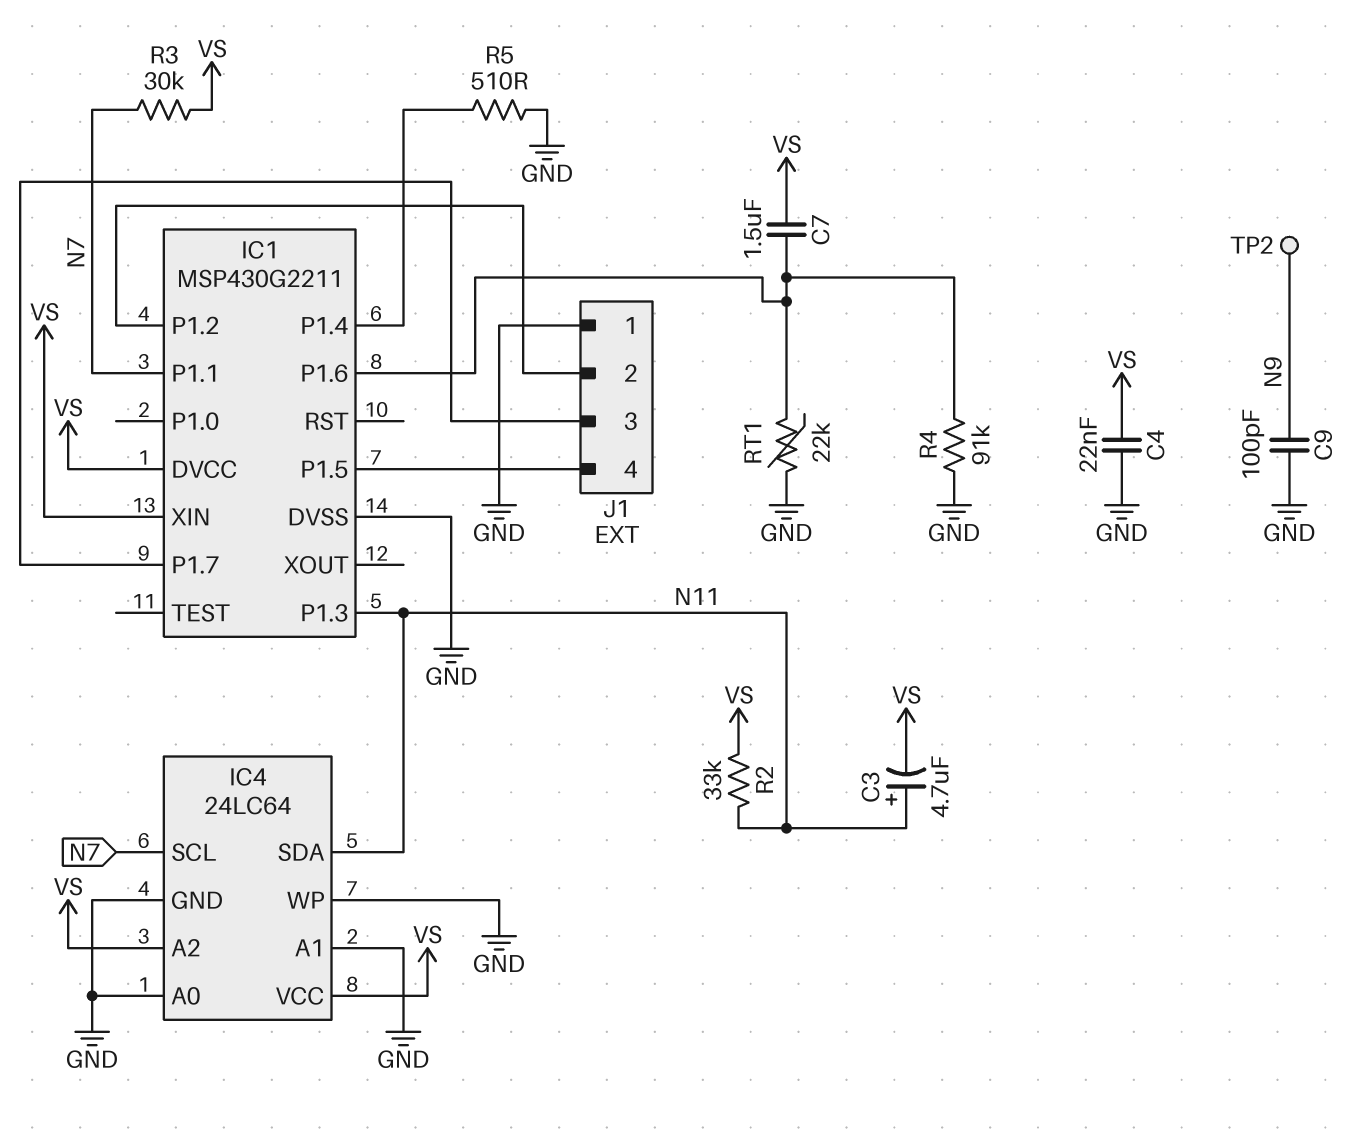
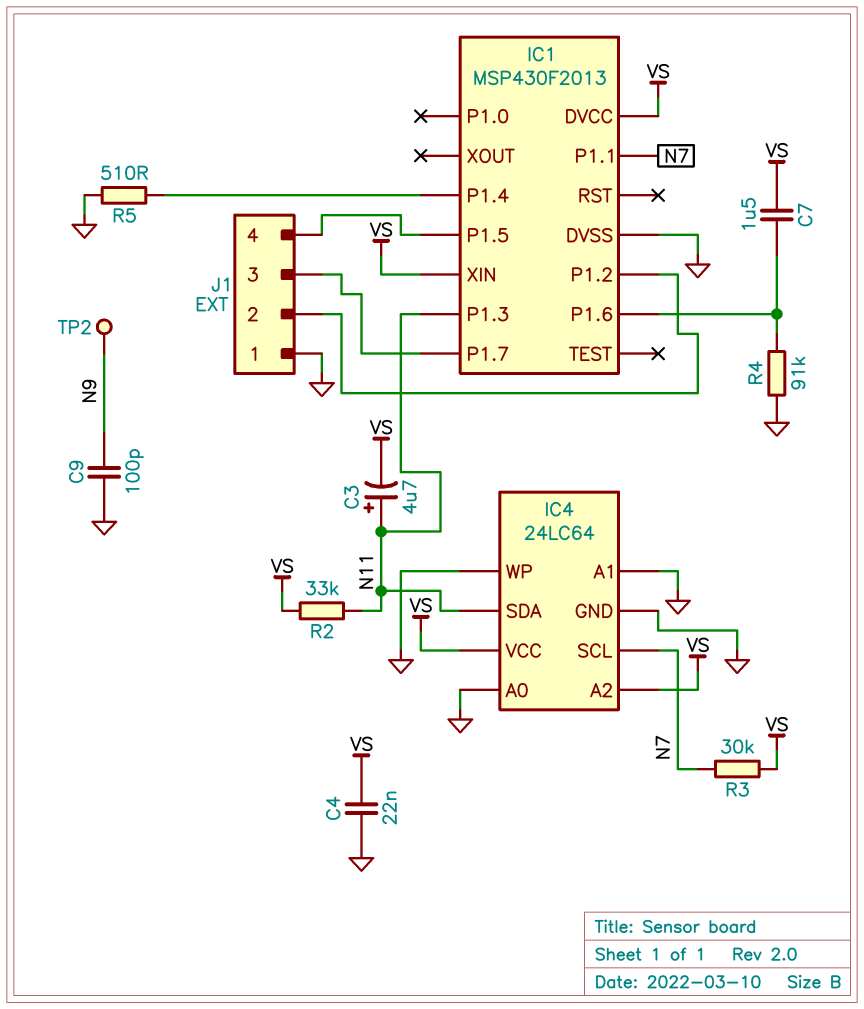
IC1: MSP430G2211 -> MSP430F2013
RT1: 22k (GND, IC1/P1.6) -> none

